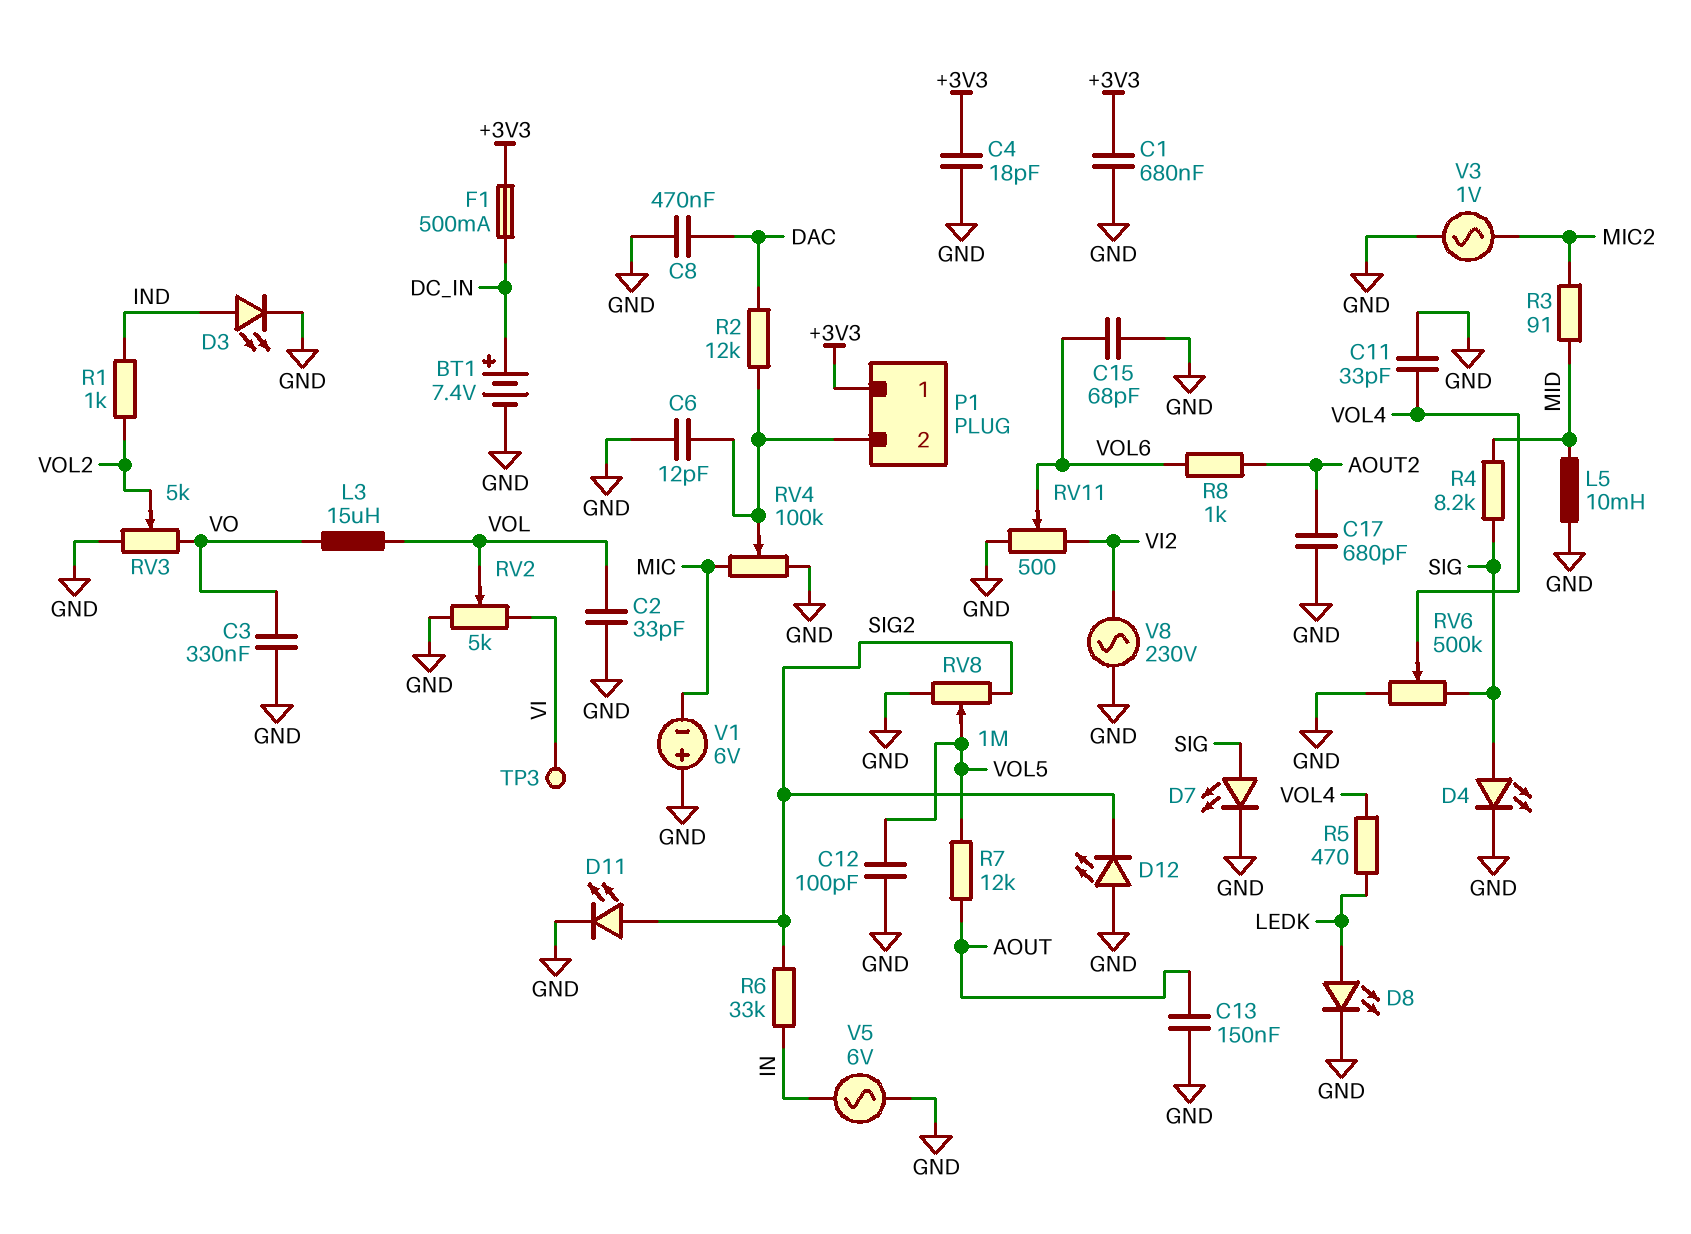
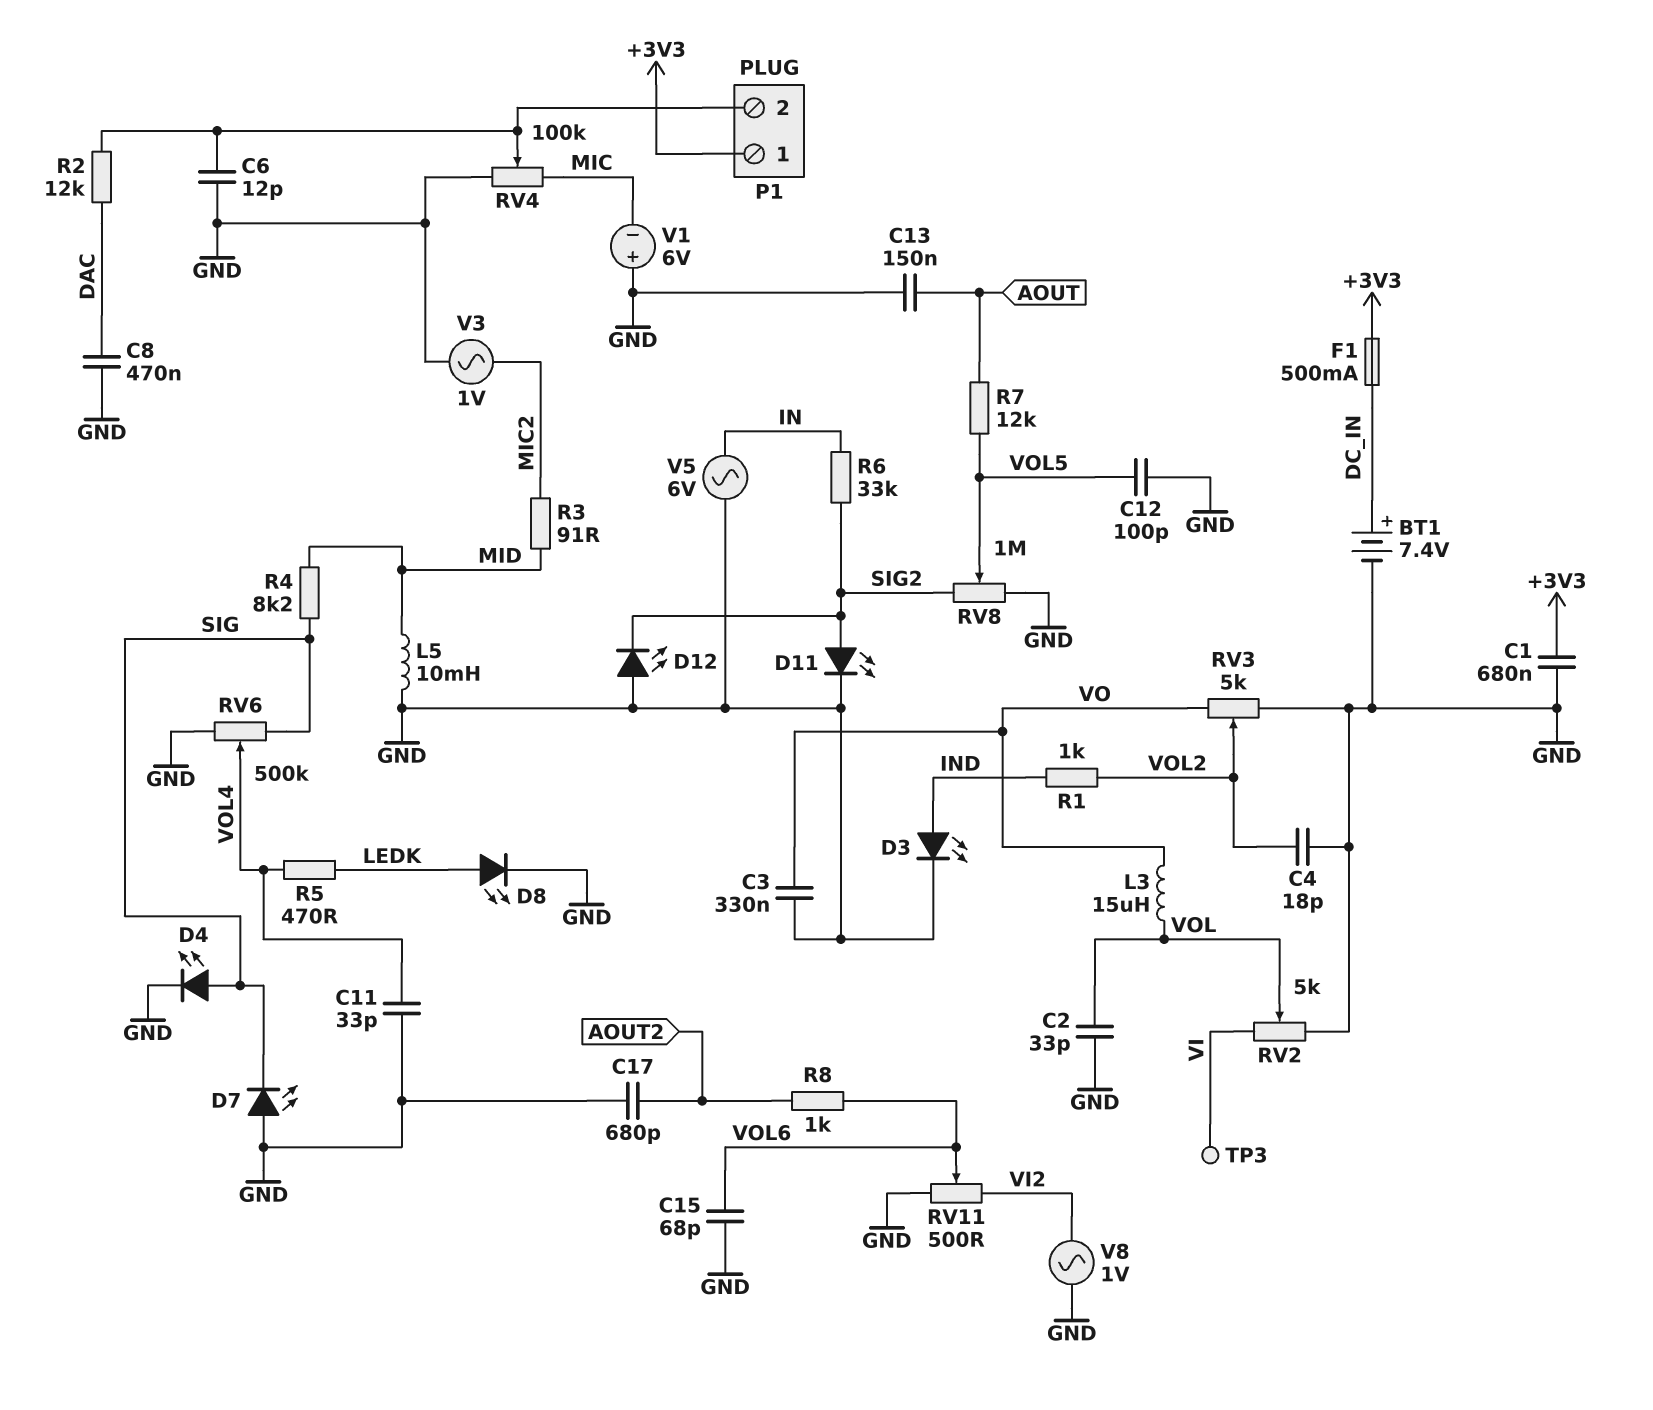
C4: 18pF (+3V3, GND) -> 18pF (GND, VOL2)
D7: LED (A SIG, K GND) -> LED (A GND, K SIG)
V8: AC 230V (GND, VI2) -> AC 1V (GND, VI2)

